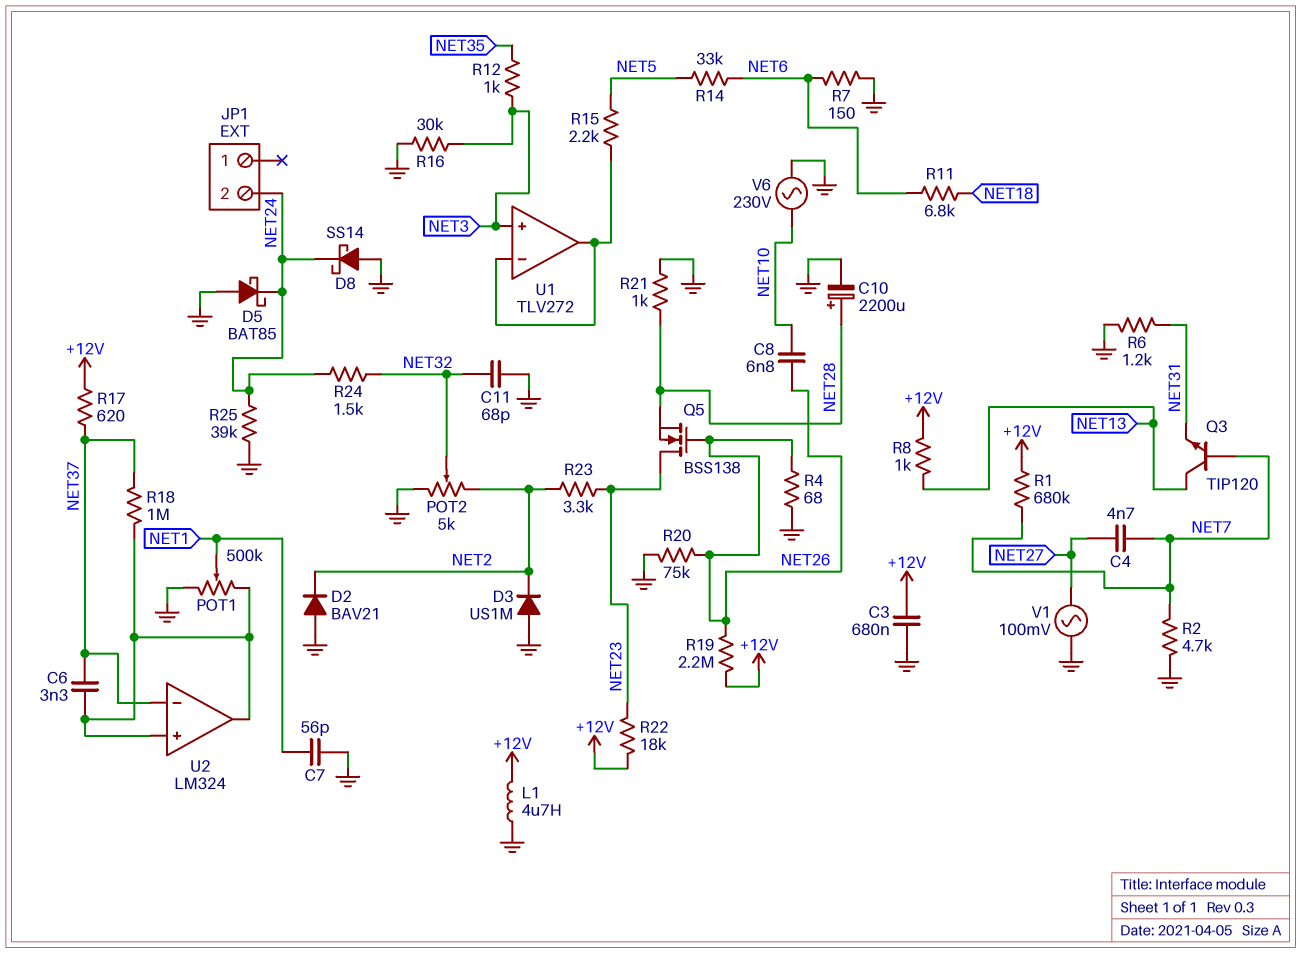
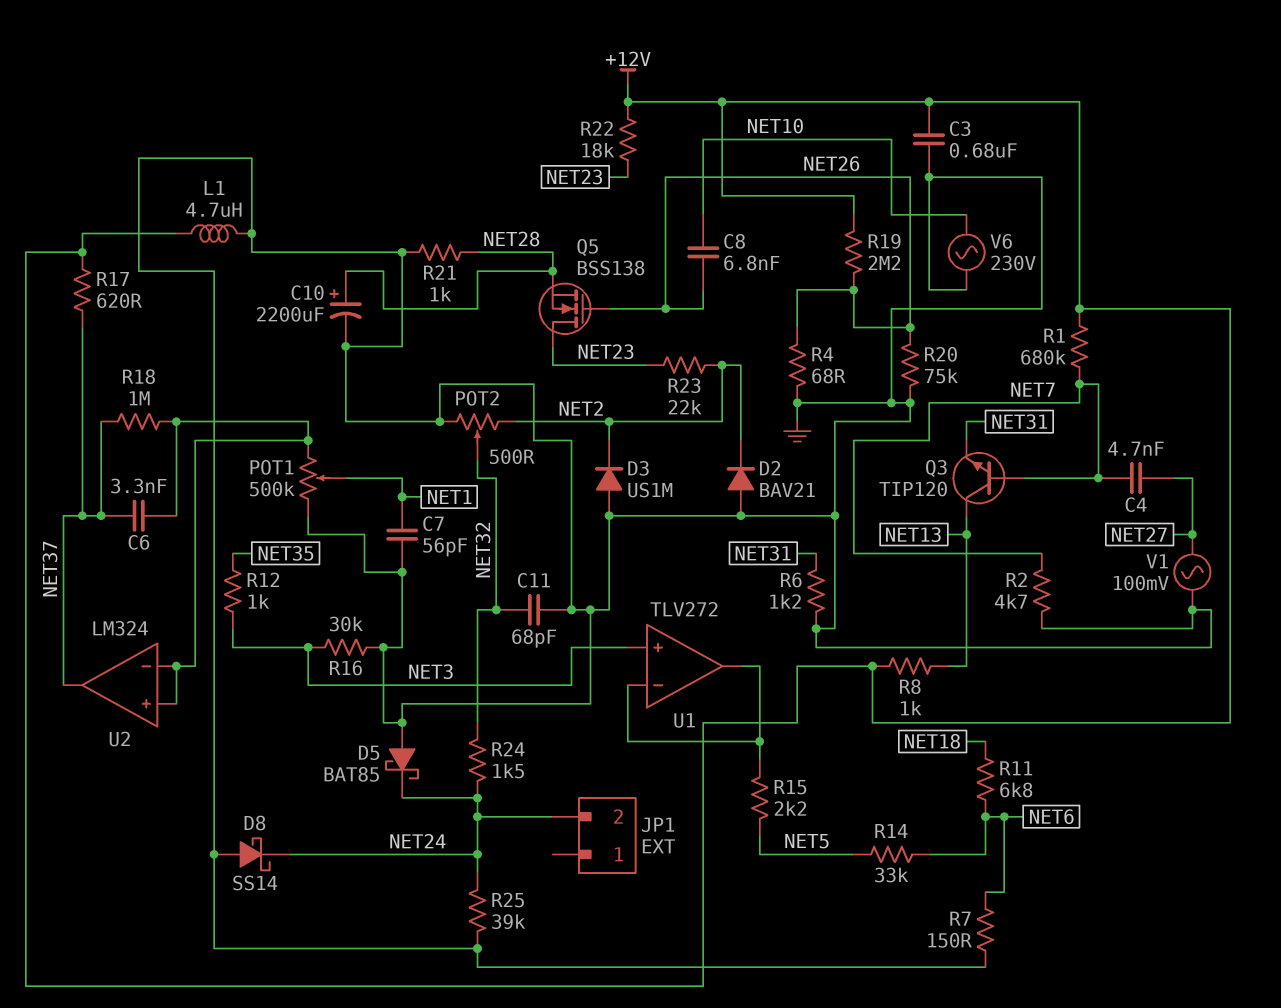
POT2: 5k (GND, NET2, wiper NET32) -> 500 (GND, NET2, wiper NET32)
R23: 3.3k (NET2, NET23) -> 22k (NET2, NET23)
U2 pin in-: NET37 -> U2/in+
U2 pin out: U2/in+ -> NET37

